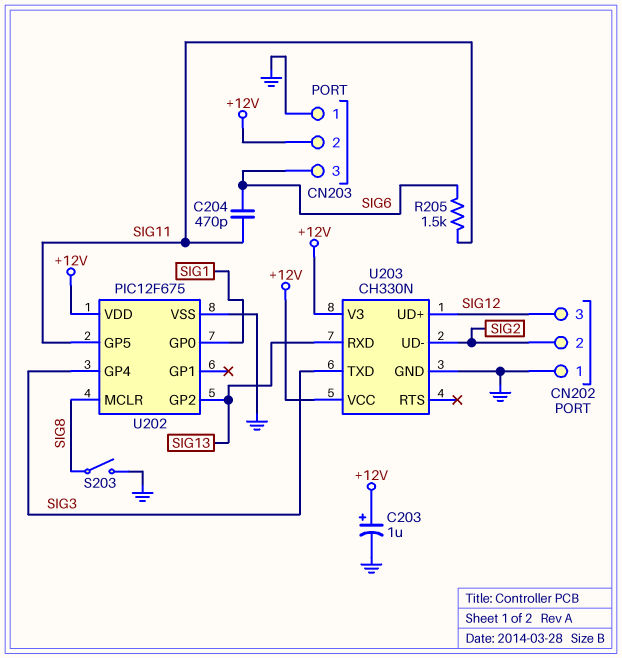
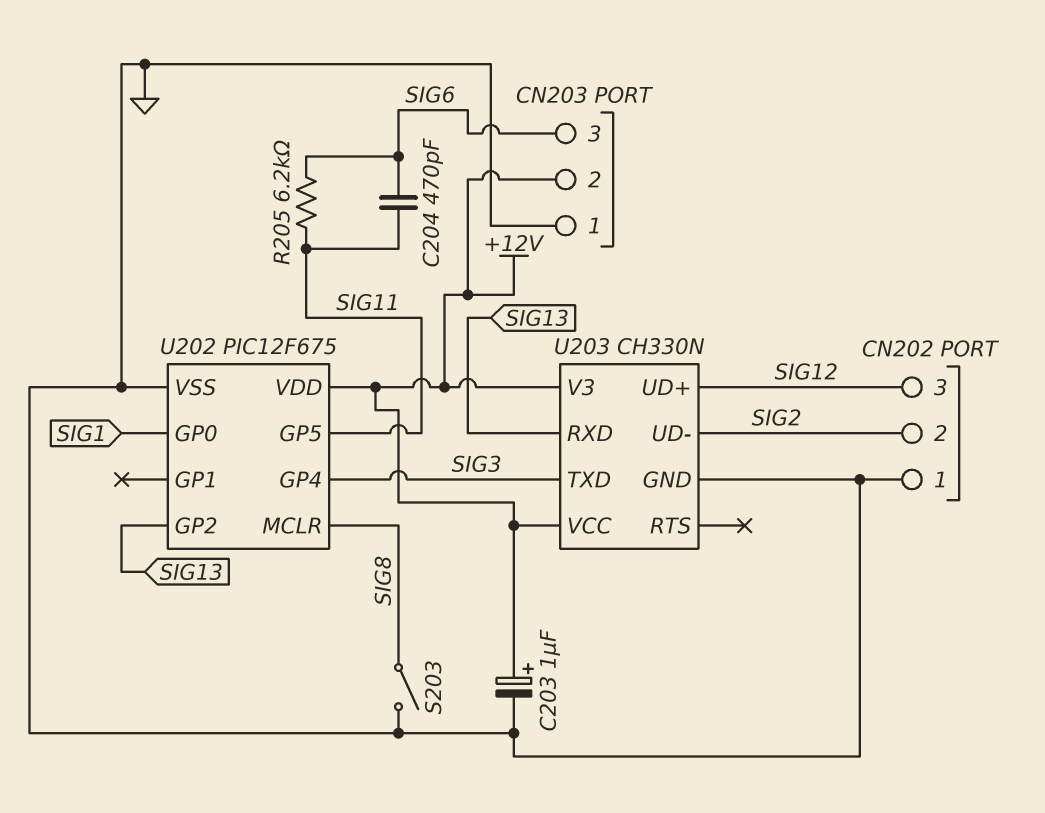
R205: 1.5k (SIG6, SIG11) -> 6.2k (SIG6, SIG11)

